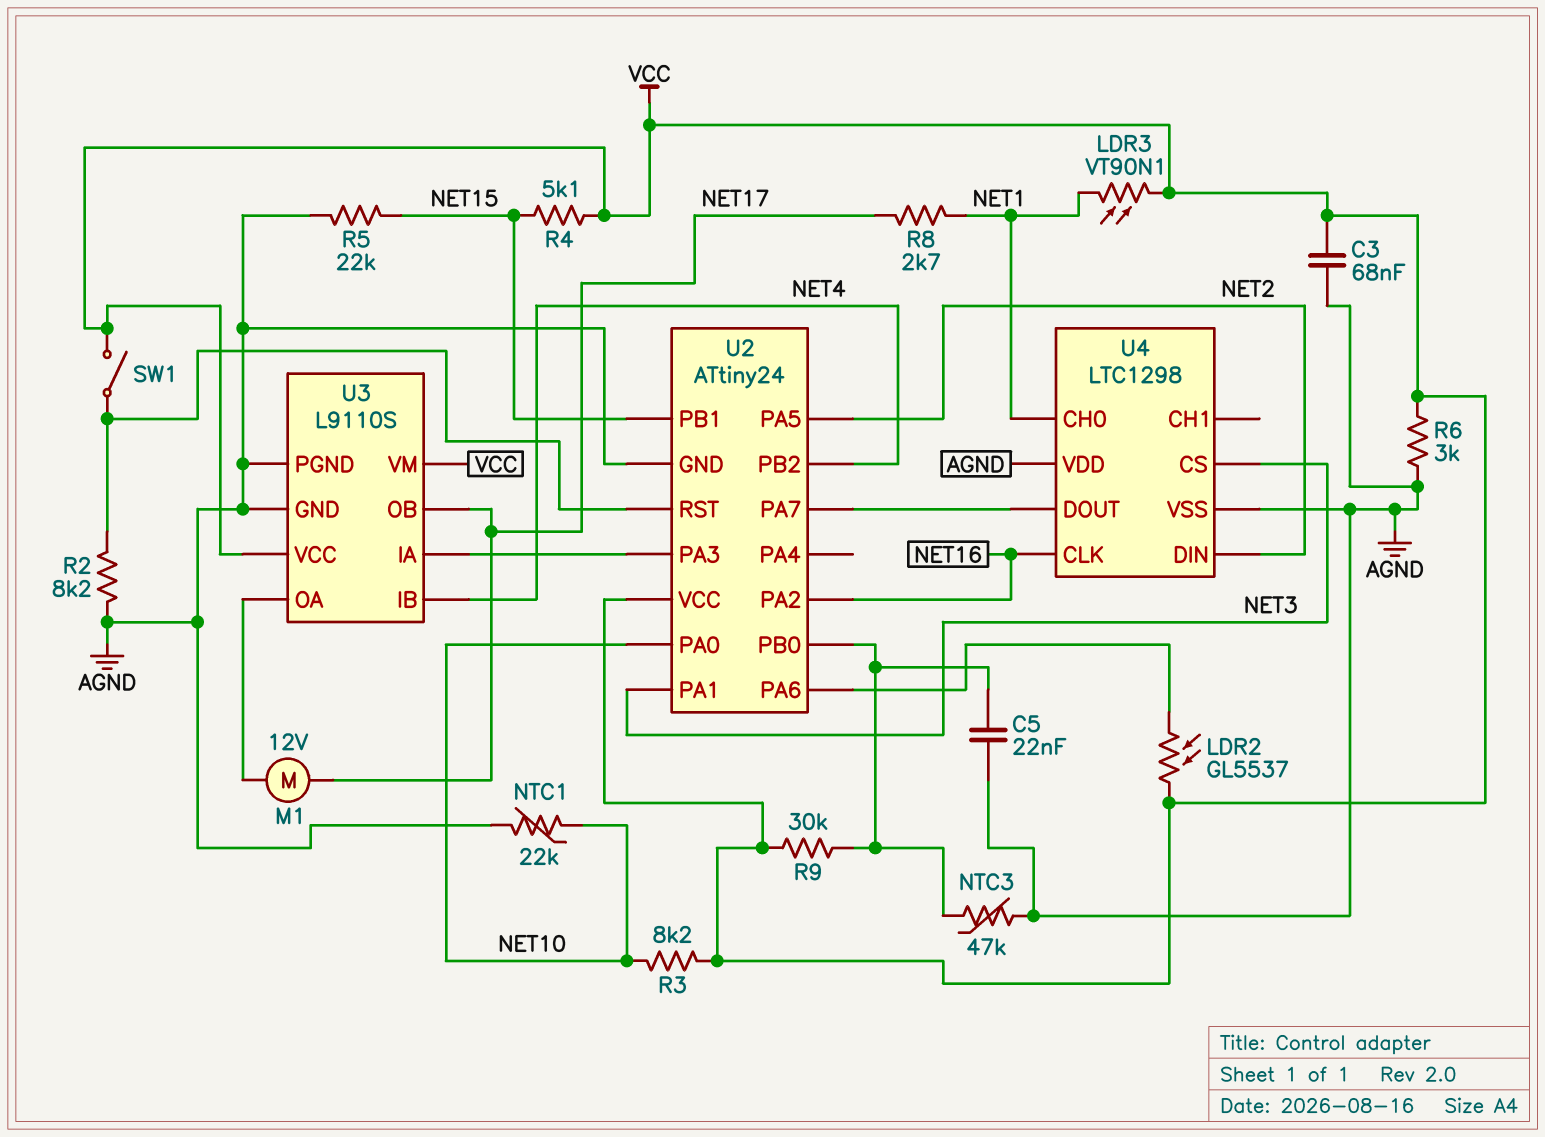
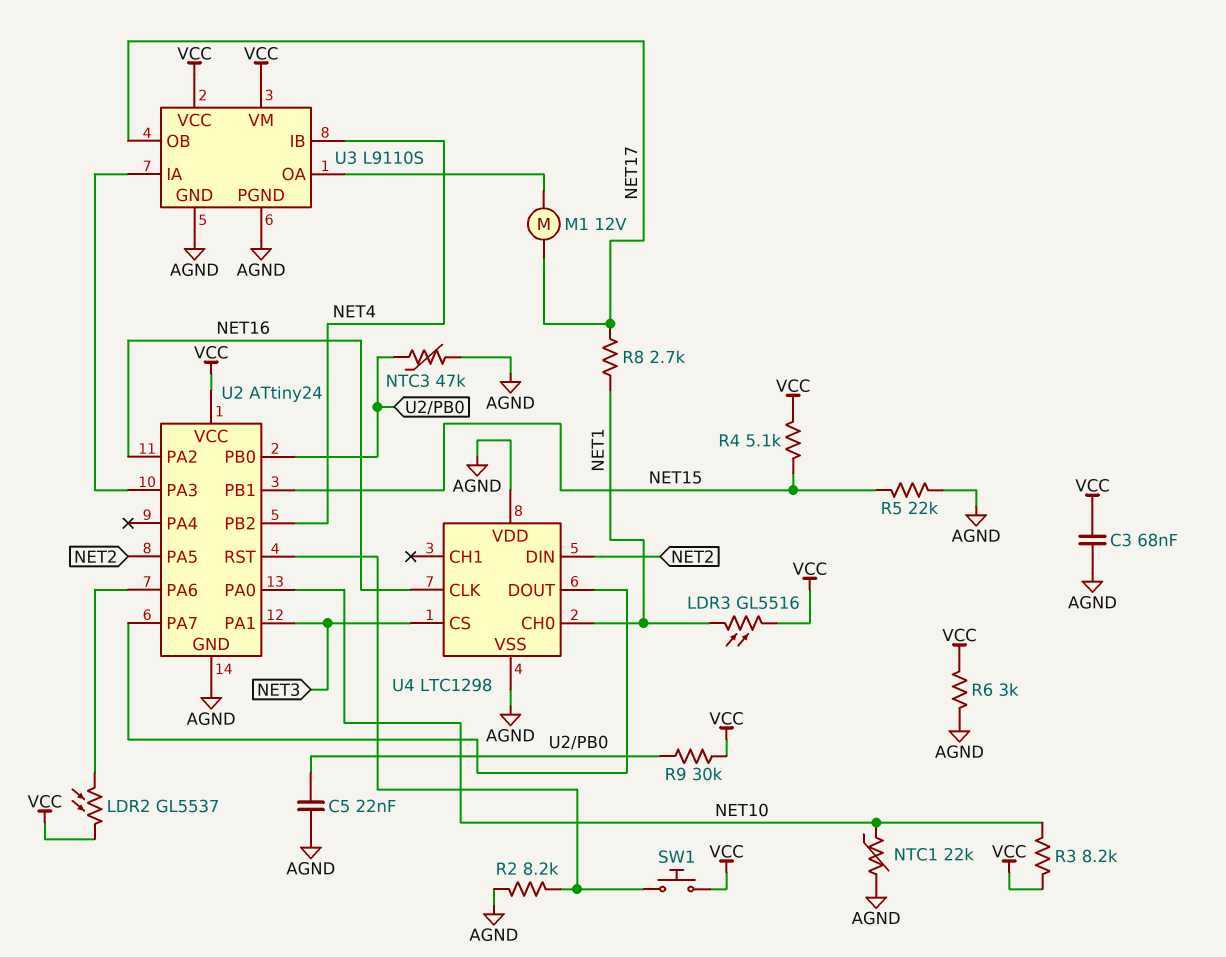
LDR3: VT90N1 (NET1, VCC) -> GL5516 (NET1, VCC)
SW1: switch (U2/RST, VCC) -> button (U2/RST, VCC)

